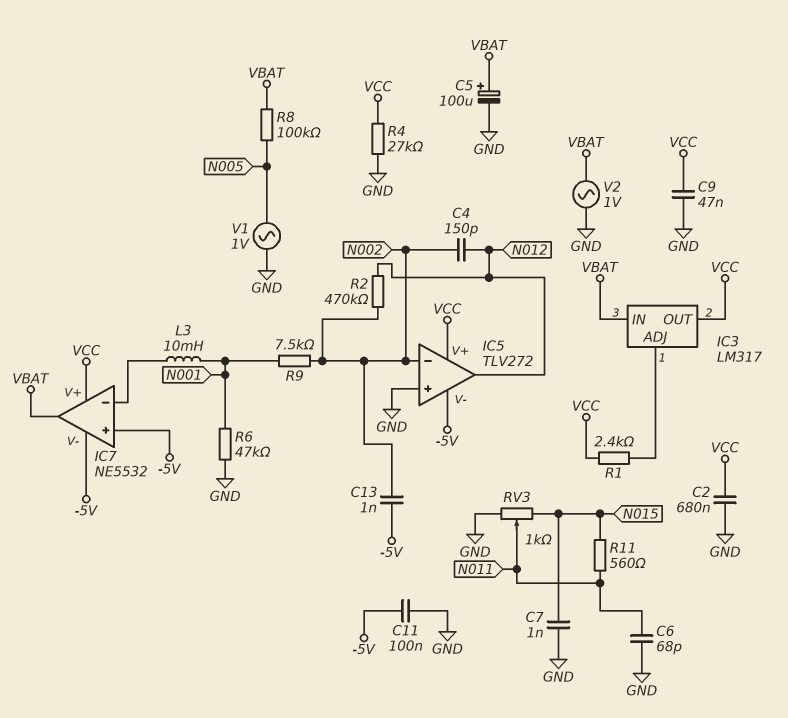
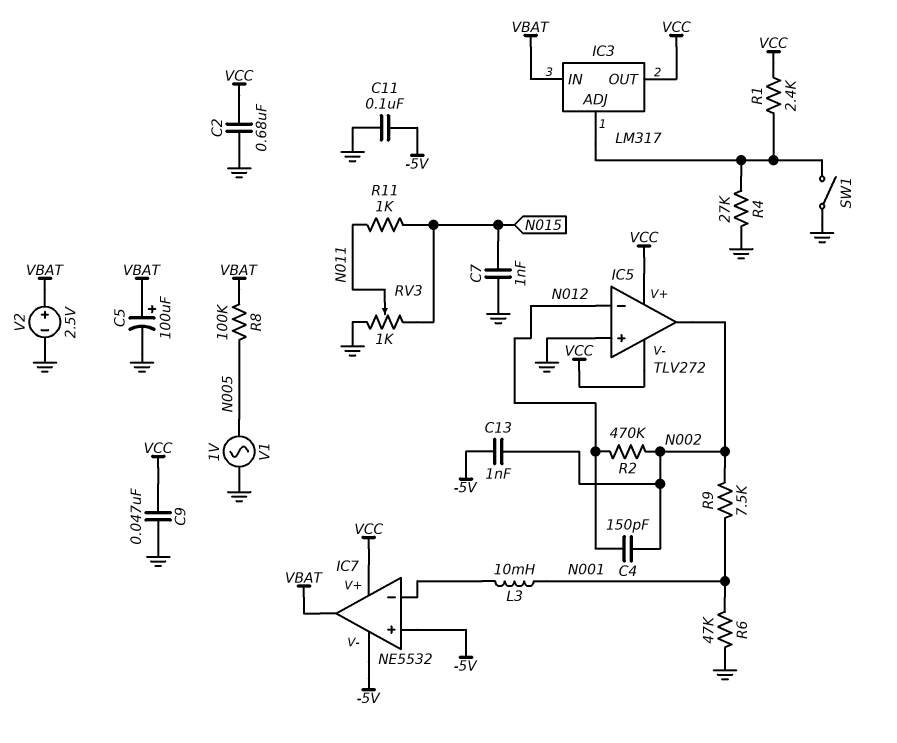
C6: 68pF (GND, N011) -> none
IC5 pin V-: -5V -> VCC
IC5 pin in-: N002 -> N012
IC5 pin out: N012 -> N002
R4: 27k (GND, VCC) -> 27k (GND, IC3/ADJ)
R11: 560 (N011, N015) -> 1k (N011, N015)
SW1: none -> switch (GND, IC3/ADJ)
V2: AC 1V (GND, VBAT) -> 2.5V (plus VBAT, minus GND)

